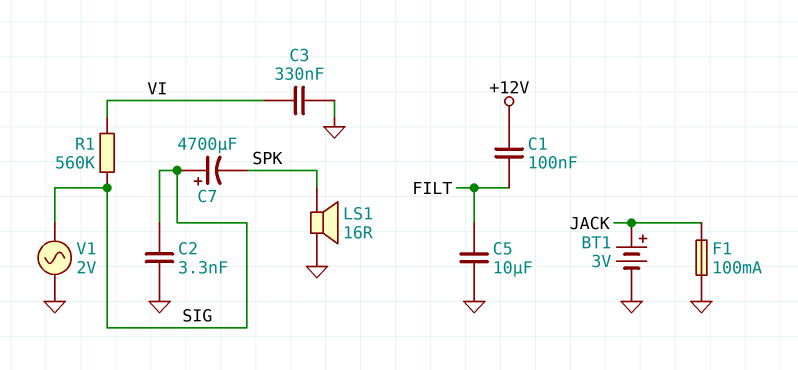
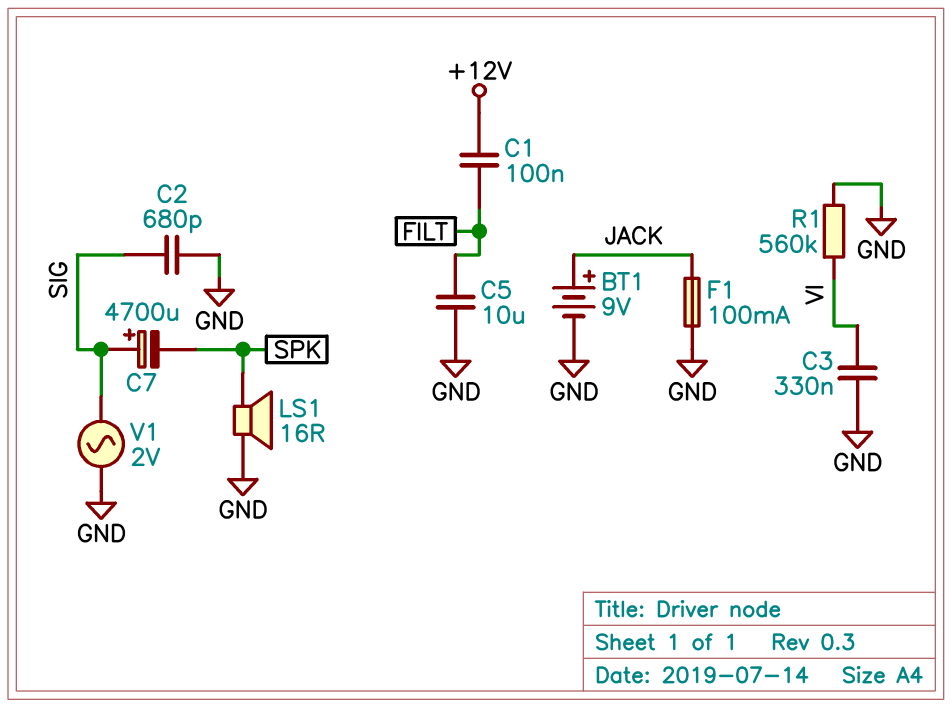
BT1: 3V (plus JACK, minus GND) -> 9V (plus JACK, minus GND)
C2: 3.3nF (GND, SIG) -> 680pF (GND, SIG)
R1: 560k (SIG, VI) -> 560k (GND, VI)

